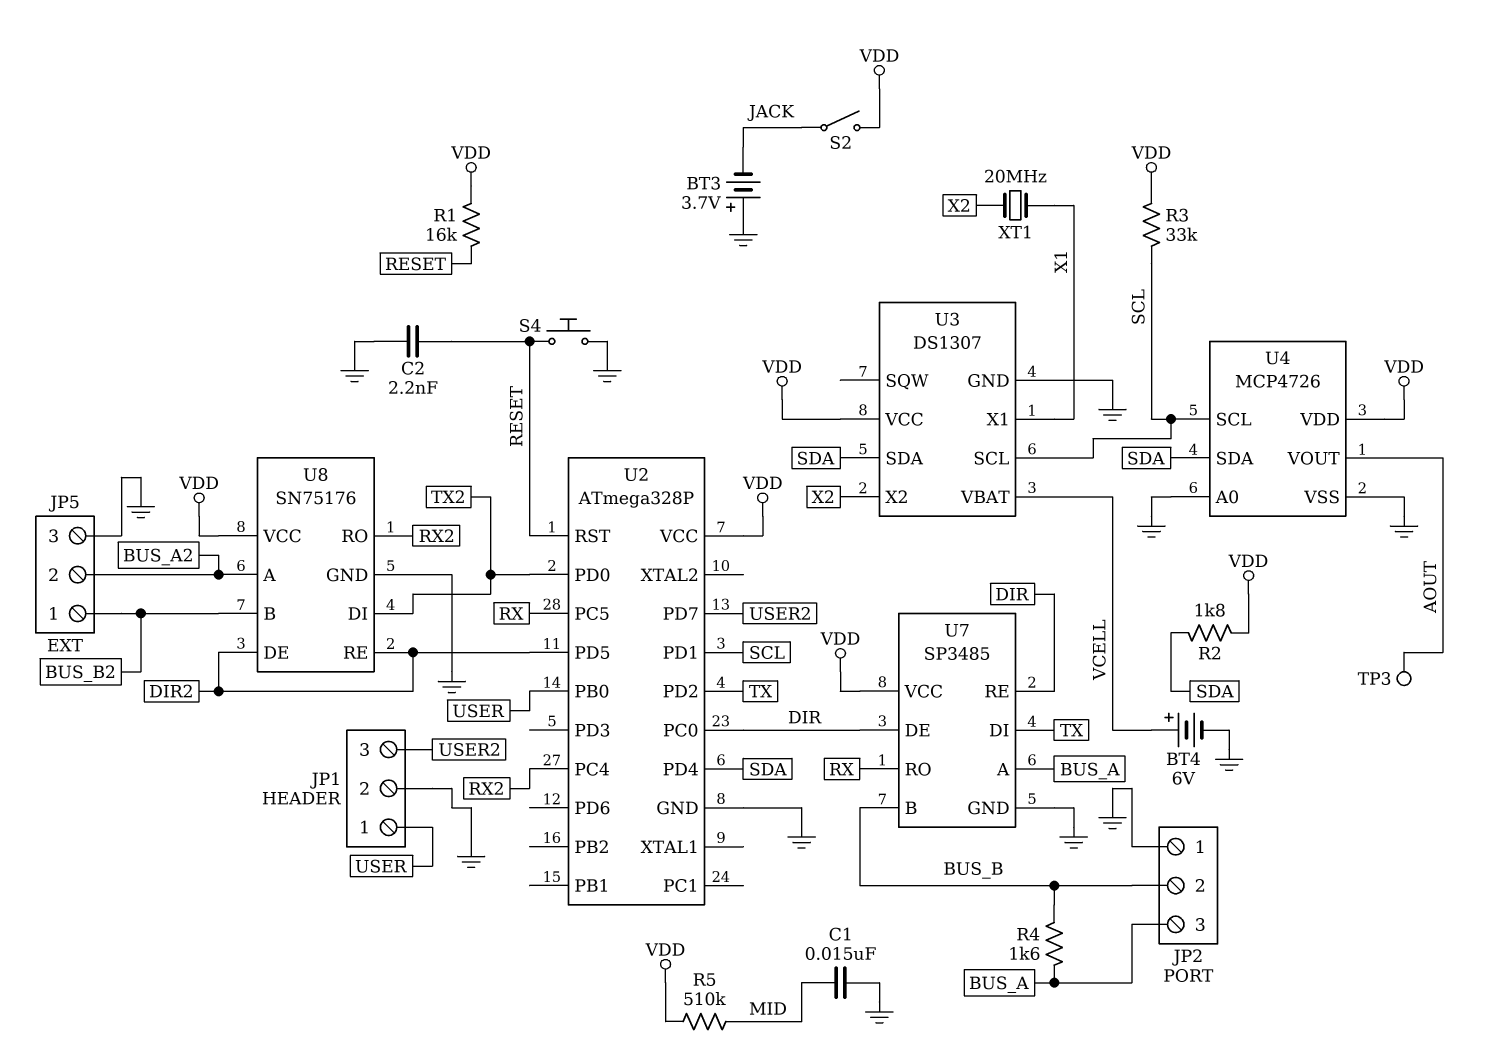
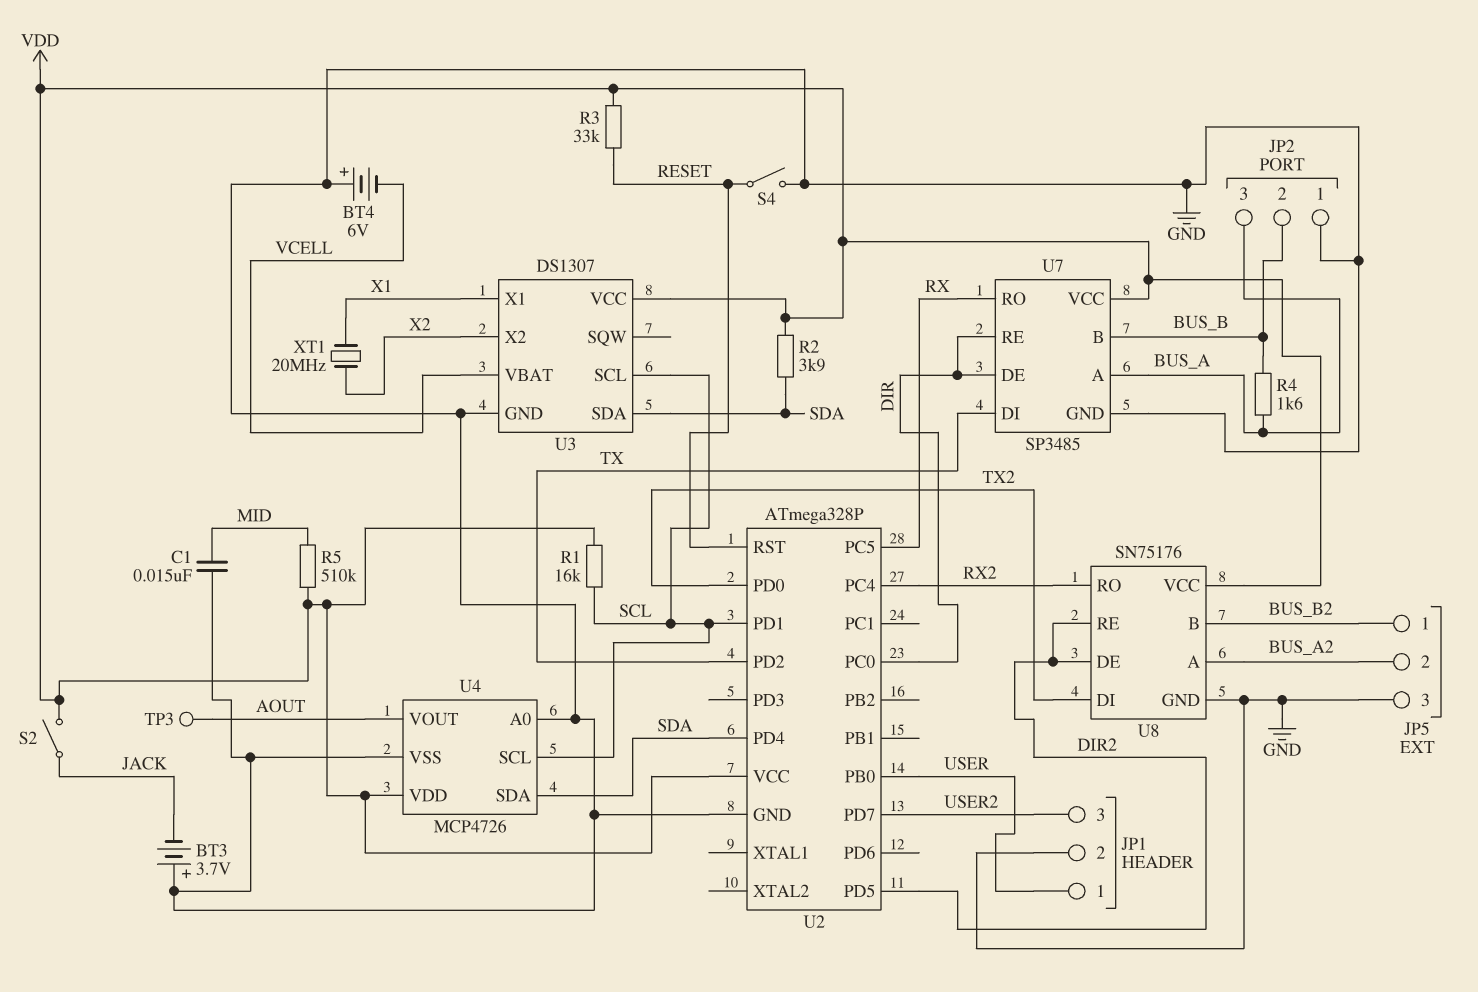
BT4: 6V (plus VCELL, minus GND) -> 6V (plus GND, minus VCELL)
C2: 2.2nF (GND, RESET) -> none
R1: 16k (RESET, VDD) -> 16k (SCL, VDD)
R2: 1.8k (SDA, VDD) -> 3.9k (SDA, VDD)
R3: 33k (SCL, VDD) -> 33k (RESET, VDD)
S4: button (GND, RESET) -> switch (GND, RESET)

